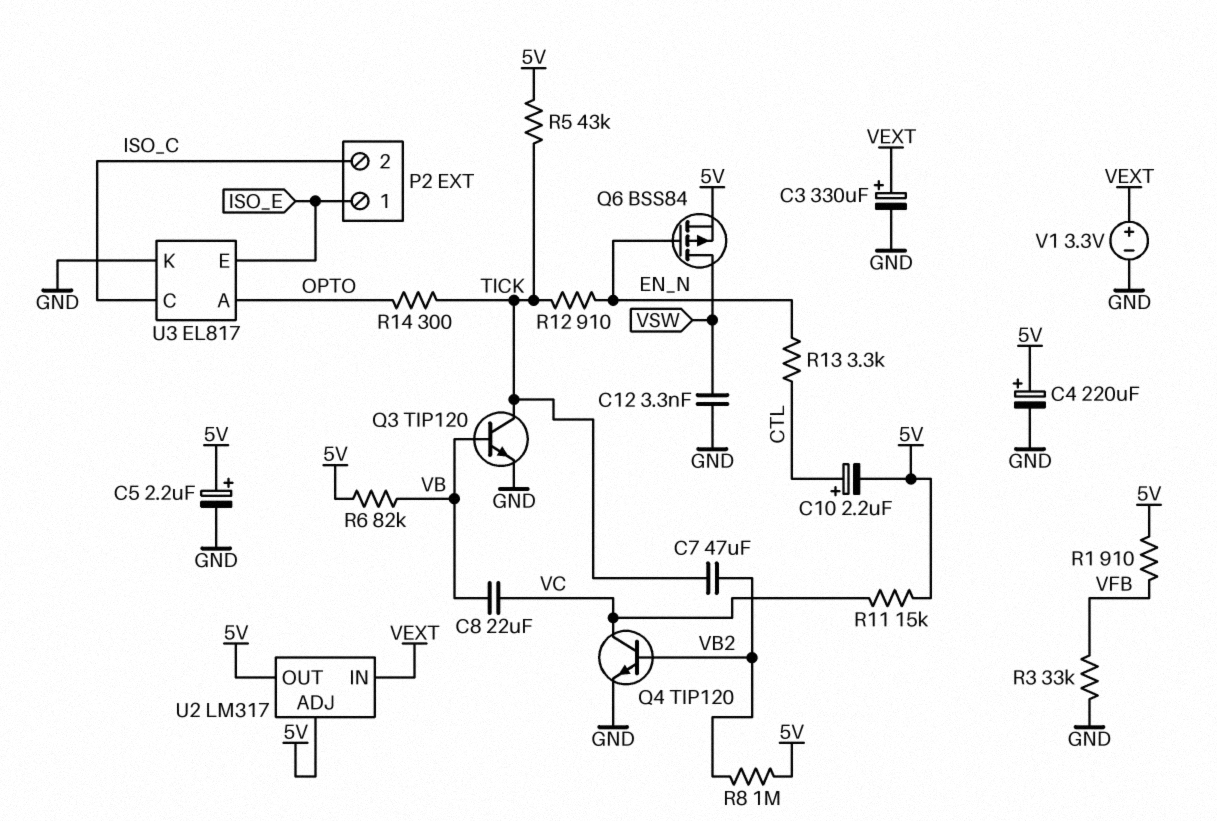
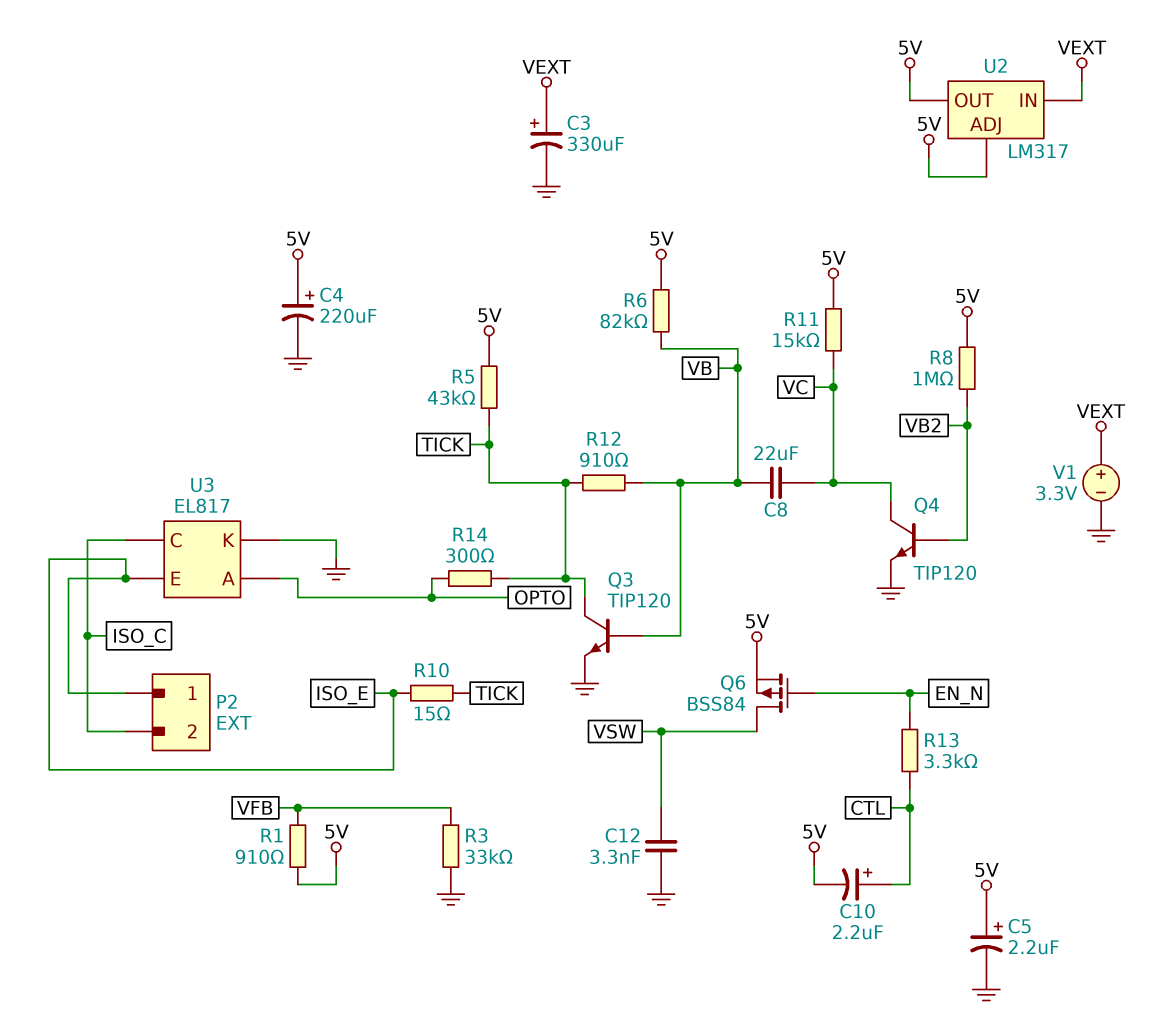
C7: 47uF (TICK, VB2) -> none
R10: none -> 15 (ISO_E, TICK)
R12: 910 (EN_N, TICK) -> 910 (TICK, VB)

